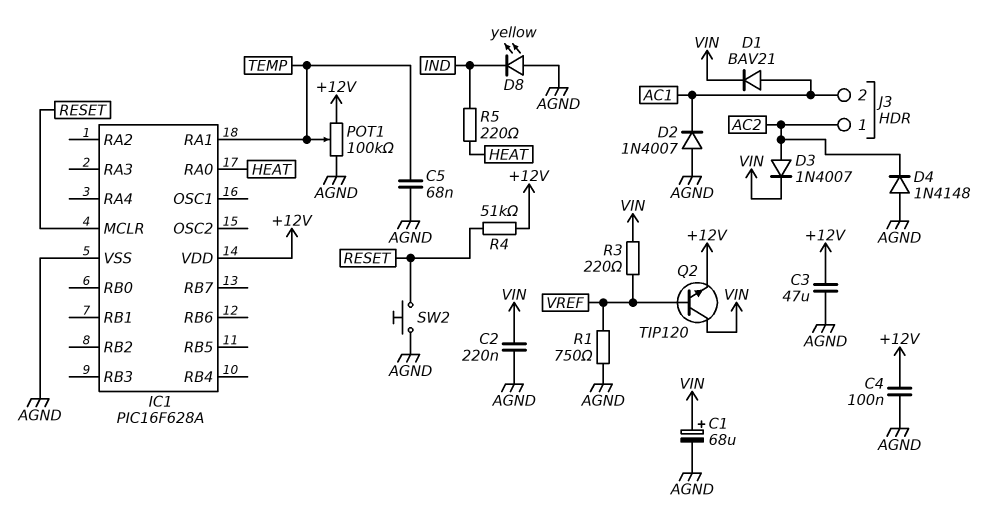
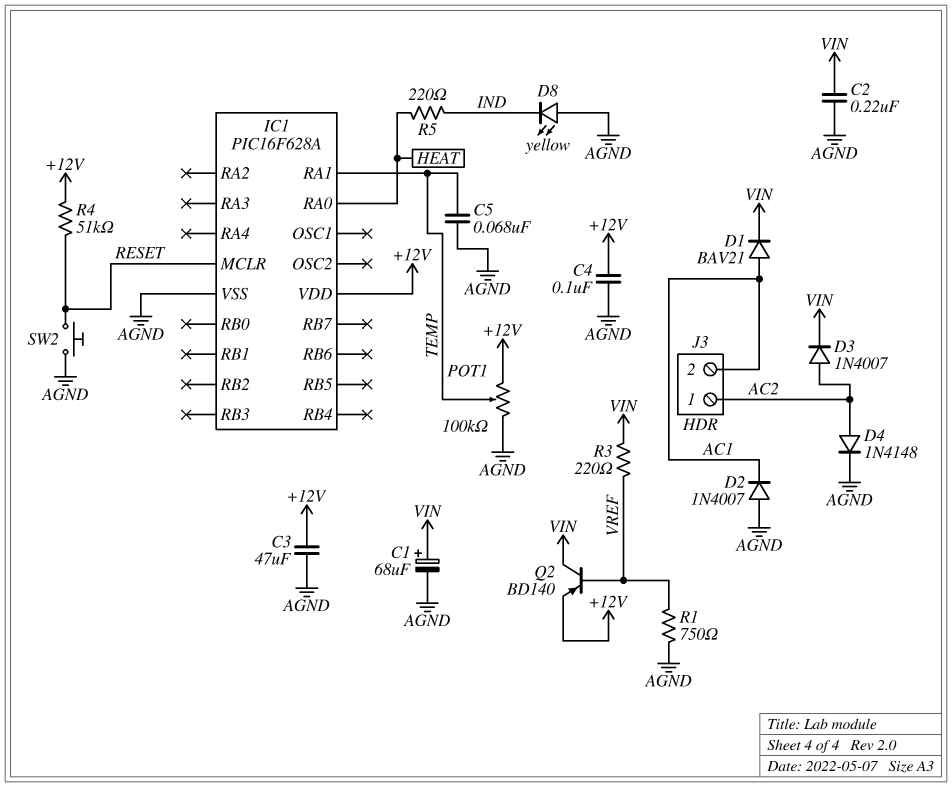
D4: diode 1N4148 (A AGND, K AC2) -> diode 1N4148 (A AC2, K AGND)
Q2: NPN TIP120 (B VREF, C VIN, E +12V) -> PNP BD140 (B VREF, C VIN, E +12V)

